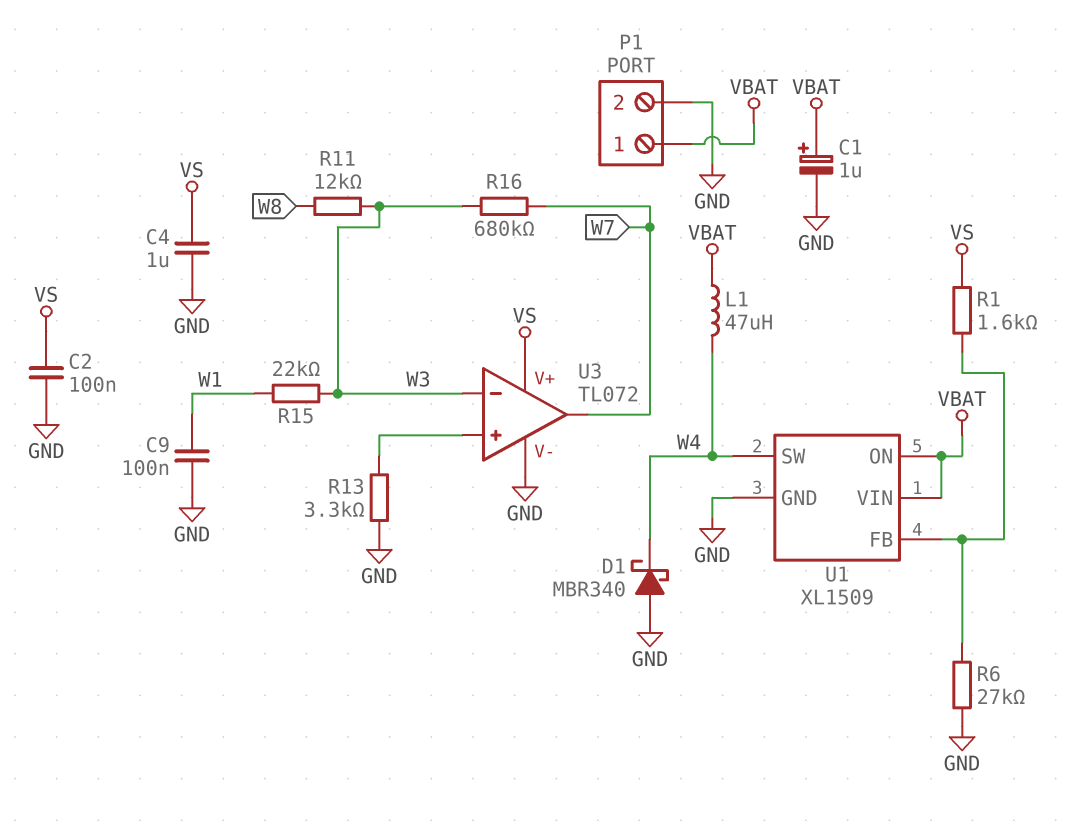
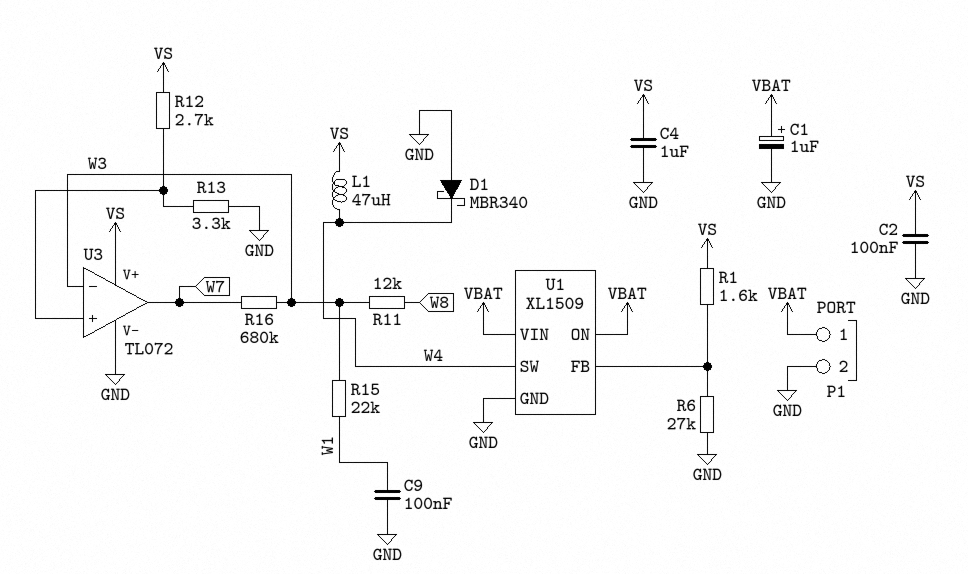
L1: 47uH (VBAT, W4) -> 47uH (VS, W4)
R12: none -> 2.7k (U3/in+, VS)

